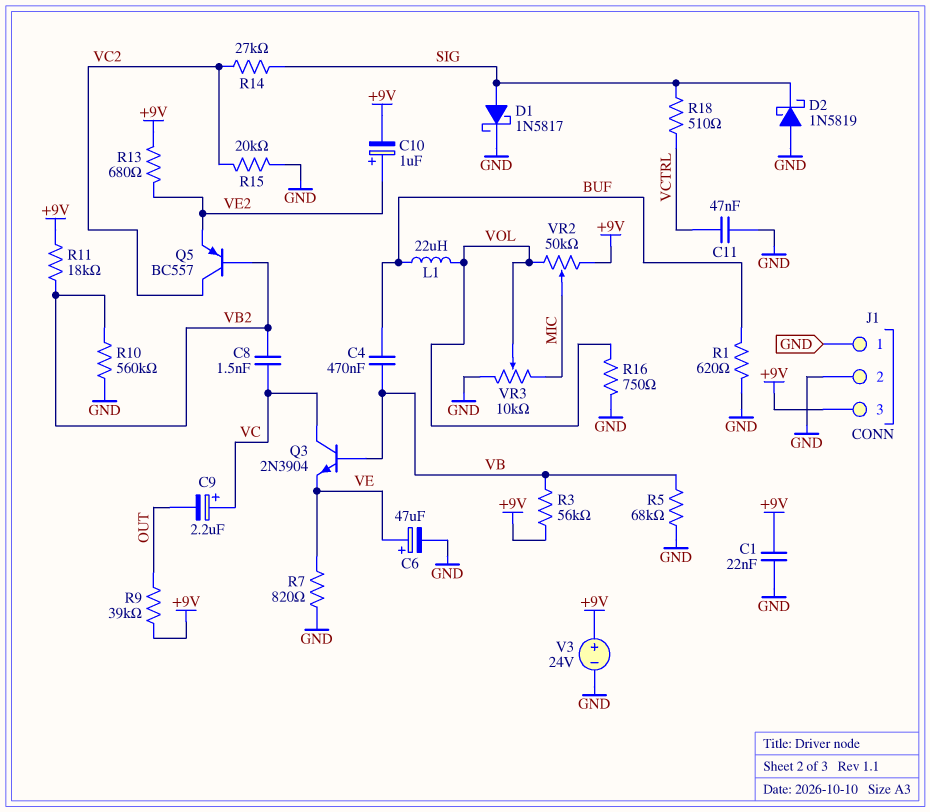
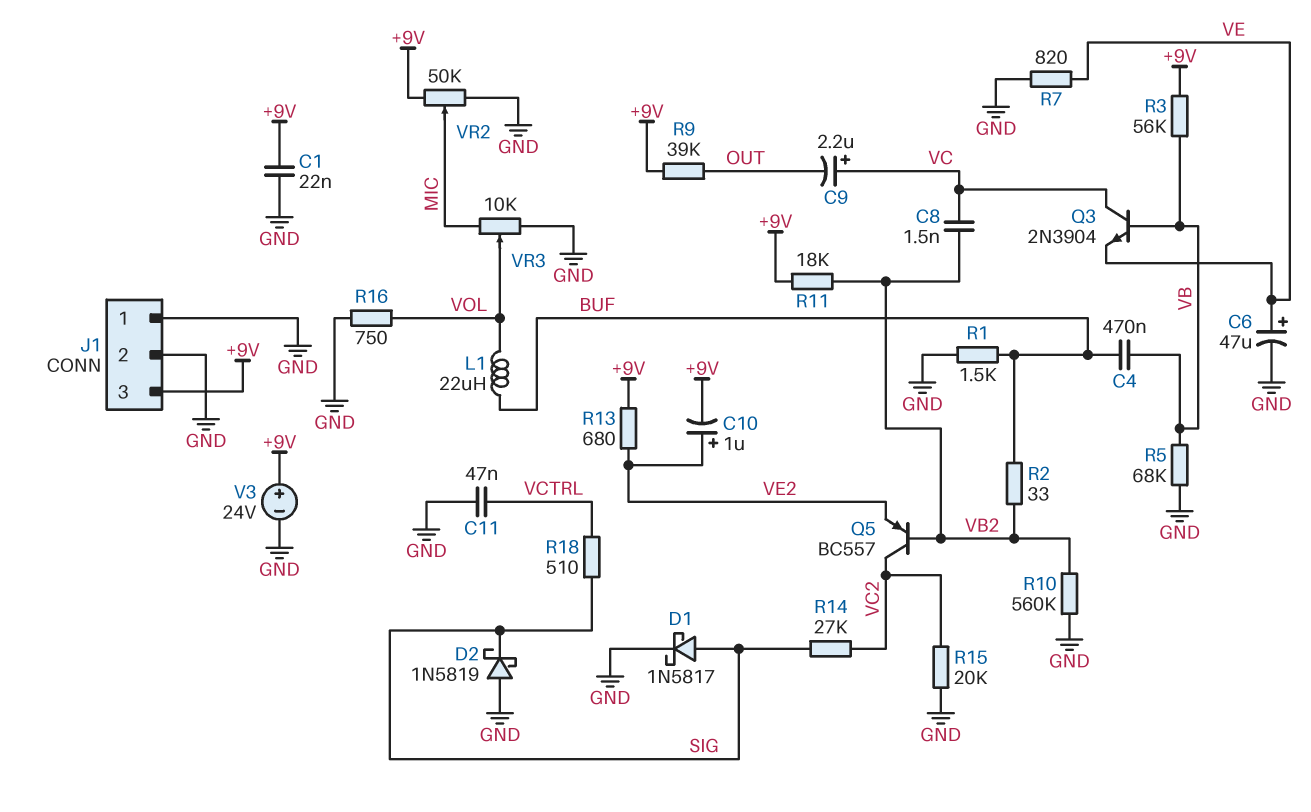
R1: 620 (BUF, GND) -> 1.5k (BUF, GND)
R2: none -> 33 (BUF, VB2)
VR2: 50k (+9V, VOL, wiper MIC) -> 50k (+9V, GND, wiper MIC)

